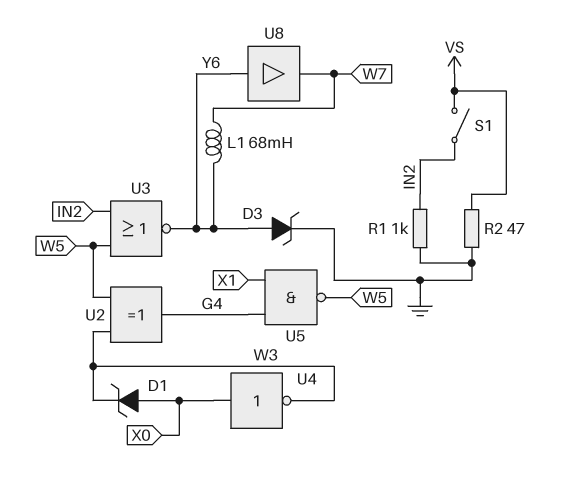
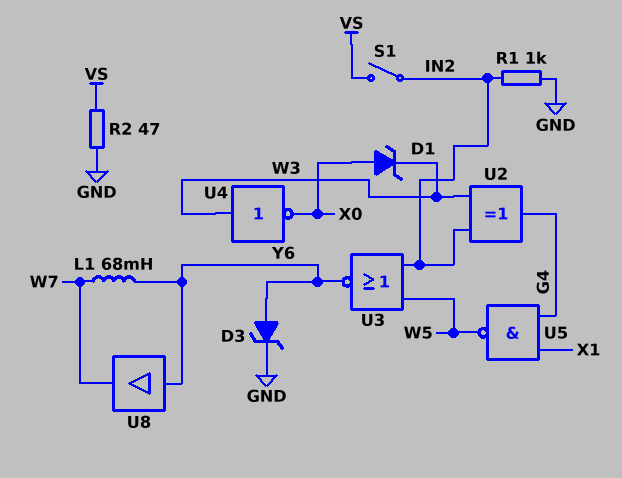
U2: XOR (in W3, in W5, out G4) -> XOR (in IN2, in W3, out G4)
U4: NOT (in X0, out W3) -> NOT (in W3, out X0)

